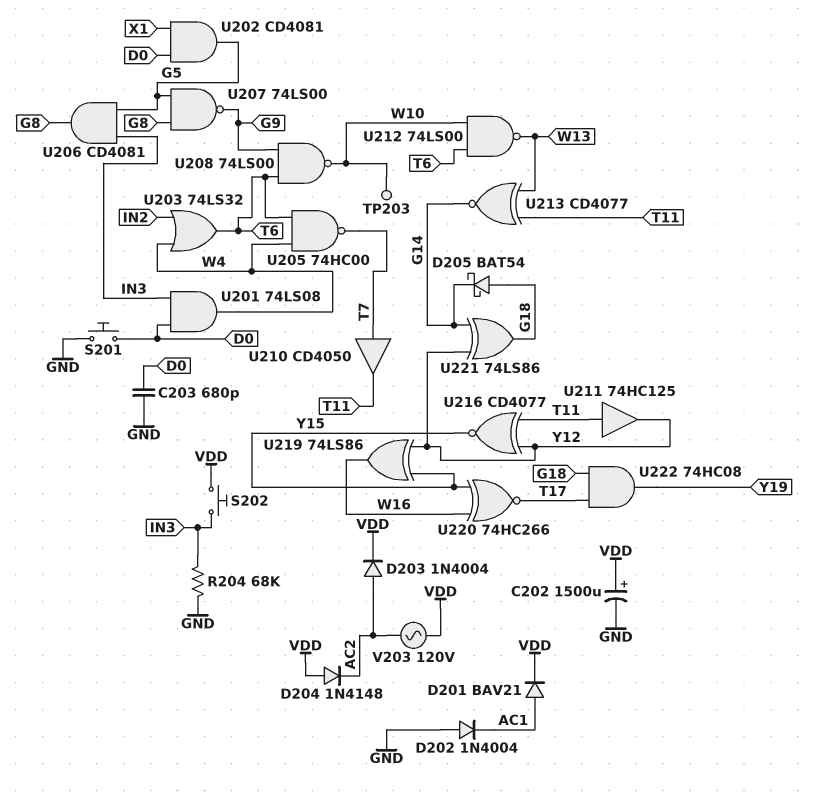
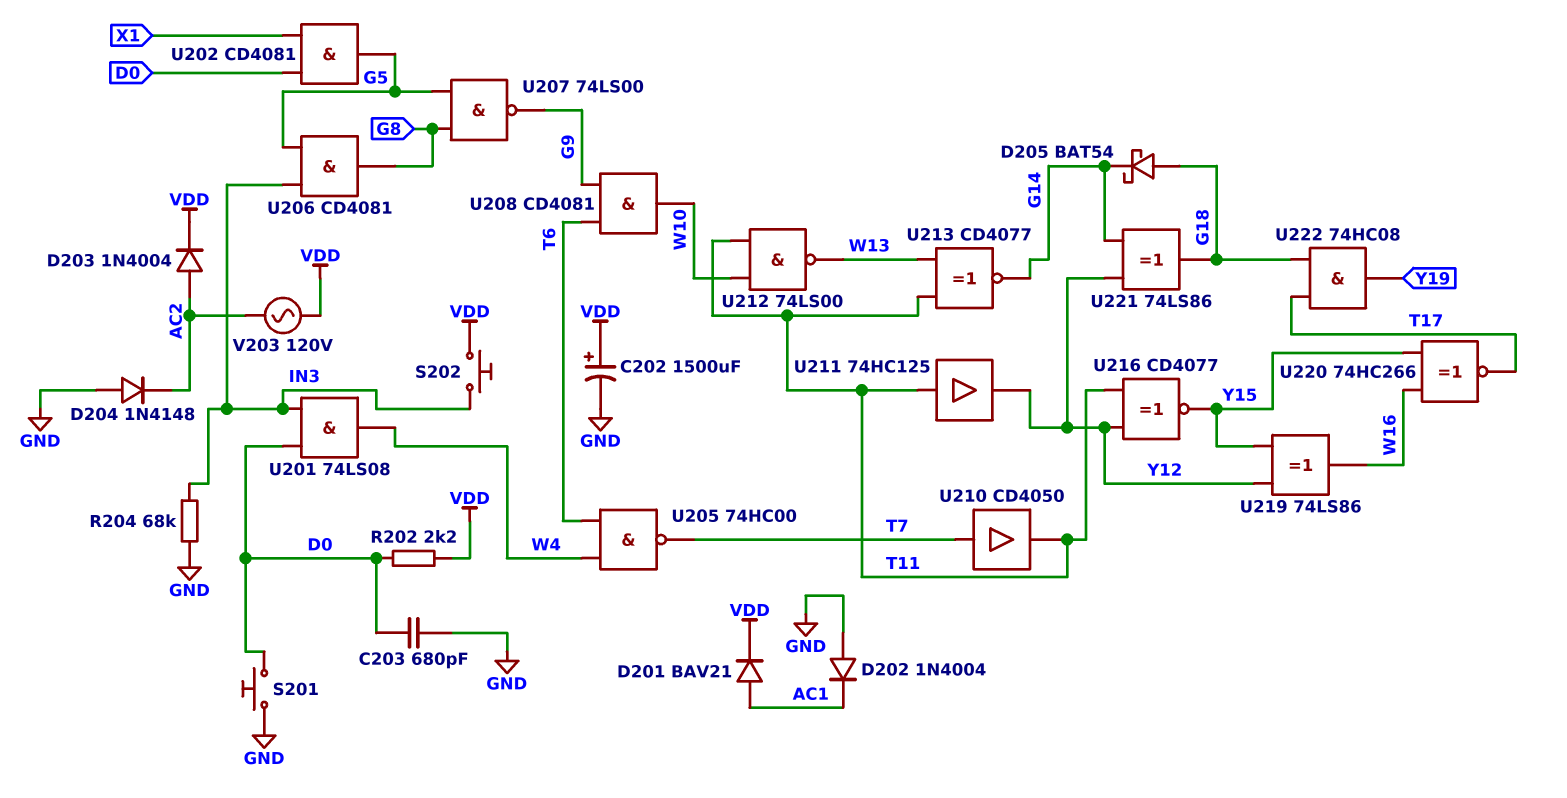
D204: diode 1N4148 (A VDD, K AC2) -> diode 1N4148 (A GND, K AC2)
R202: none -> 2.2k (D0, VDD)
TP203: test point (W10) -> none
U203: OR 74LS32 (in IN2, in W4, out T6) -> none
U208: NAND 74LS00 (in G9, in T6, out W10) -> AND CD4081 (in G9, in T6, out W10)
U212: NAND 74LS00 (in T6, in W10, out W13) -> NAND 74LS00 (in T11, in W10, out W13)

